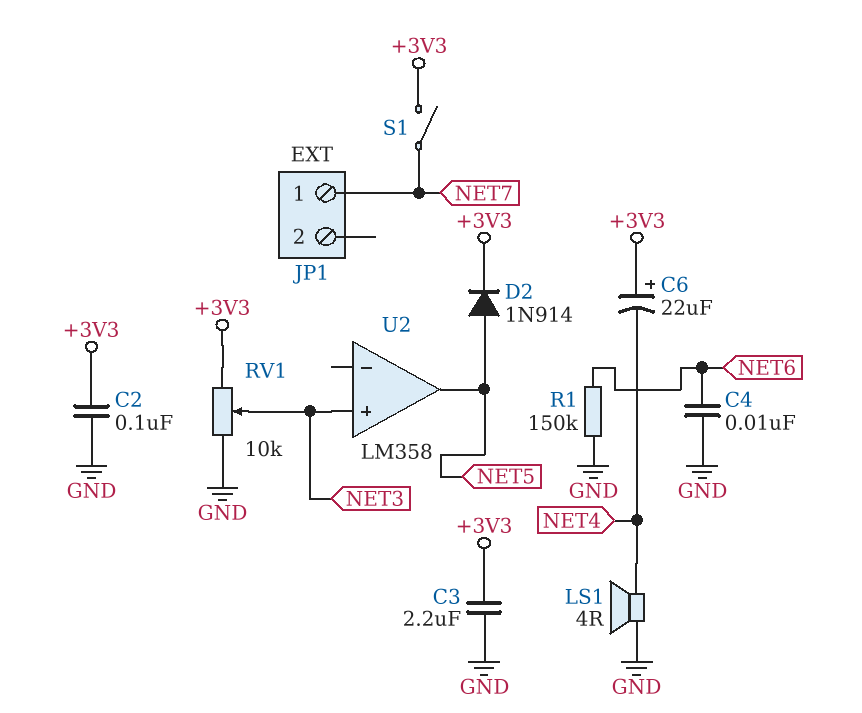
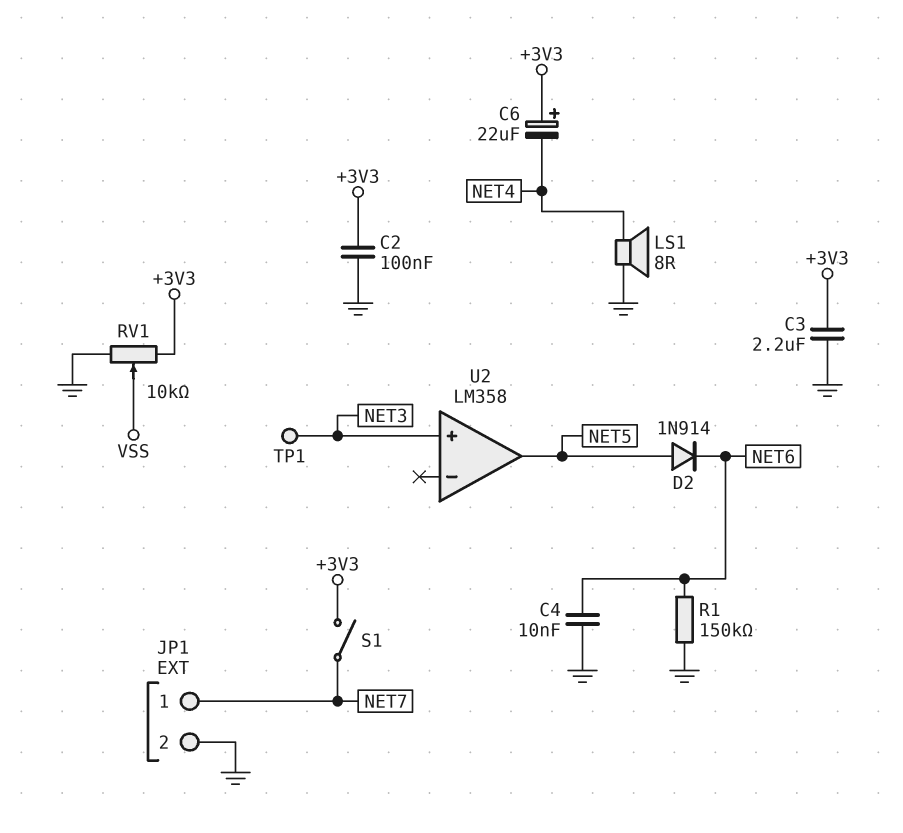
D2: diode 1N914 (A NET5, K +3V3) -> diode 1N914 (A NET5, K NET6)
JP1 pin 2: none -> GND
LS1: speaker 4R (GND, NET4) -> speaker 8R (GND, NET4)
RV1: 10k (+3V3, GND, wiper NET3) -> 10k (+3V3, GND, wiper VSS)
TP1: none -> test point (NET3)

